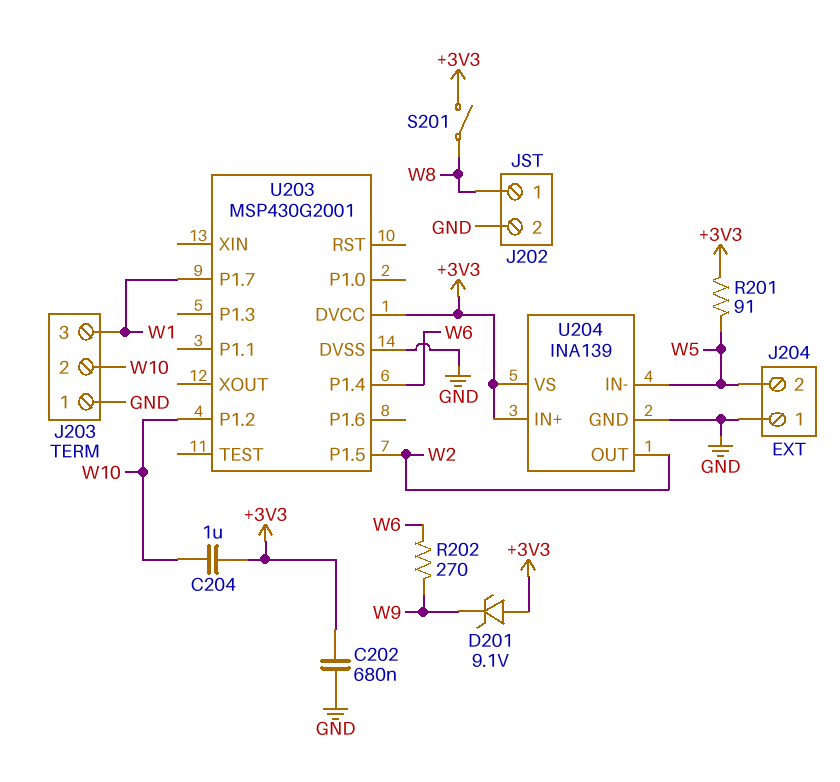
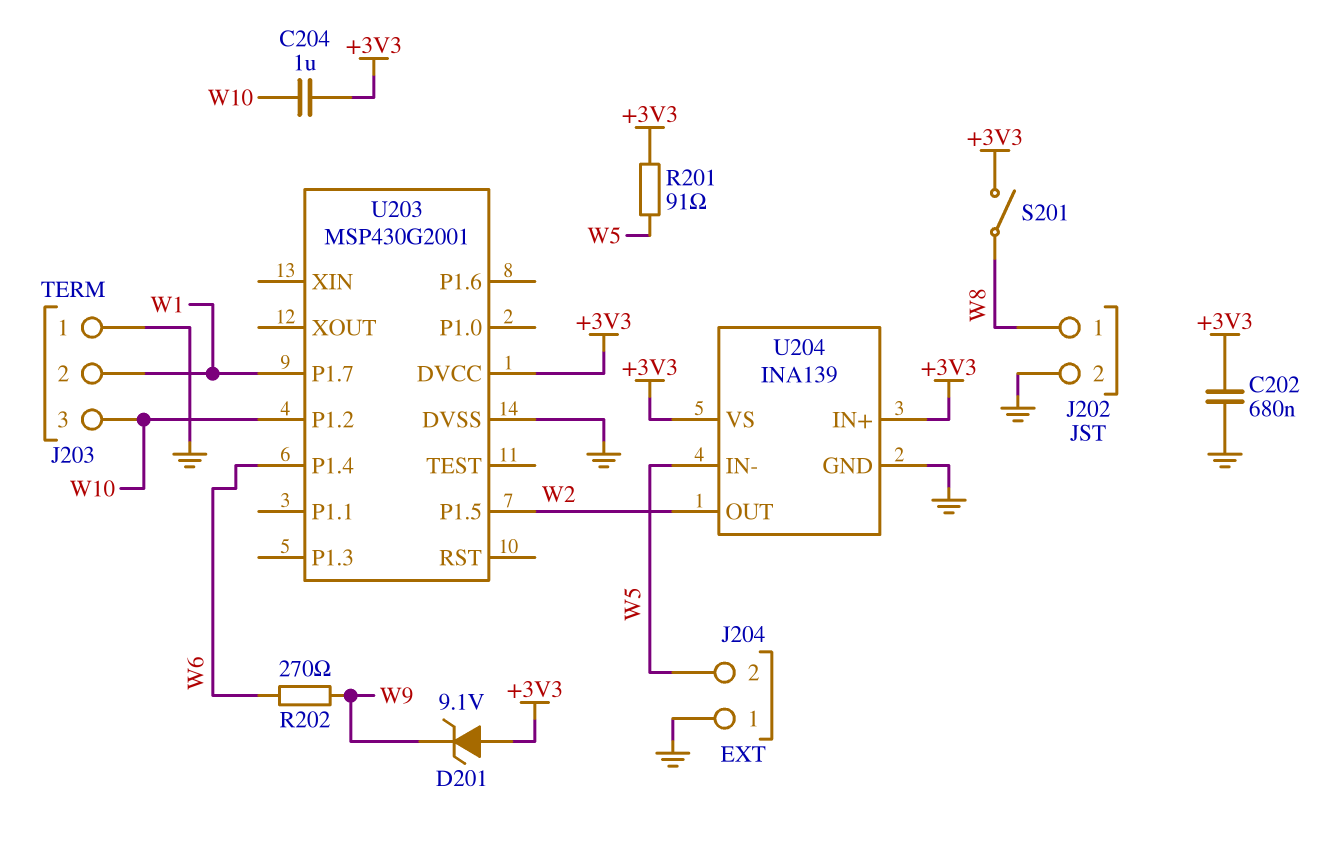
J203 pin 2: W10 -> W1
J203 pin 3: W1 -> W10

